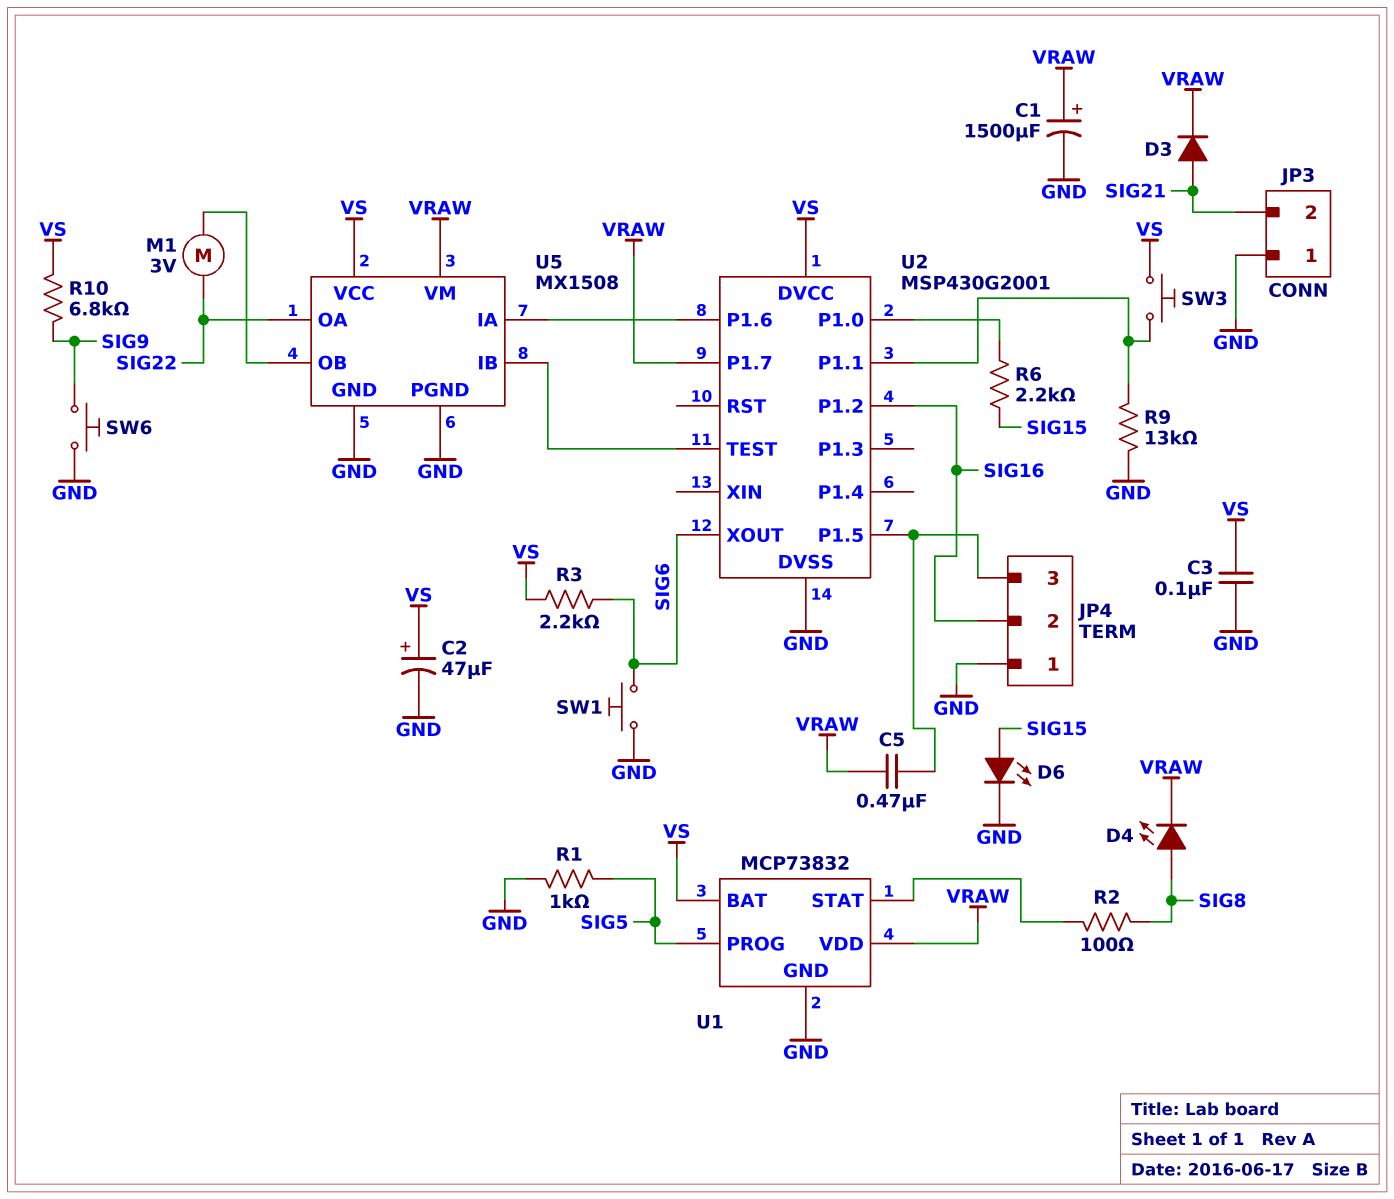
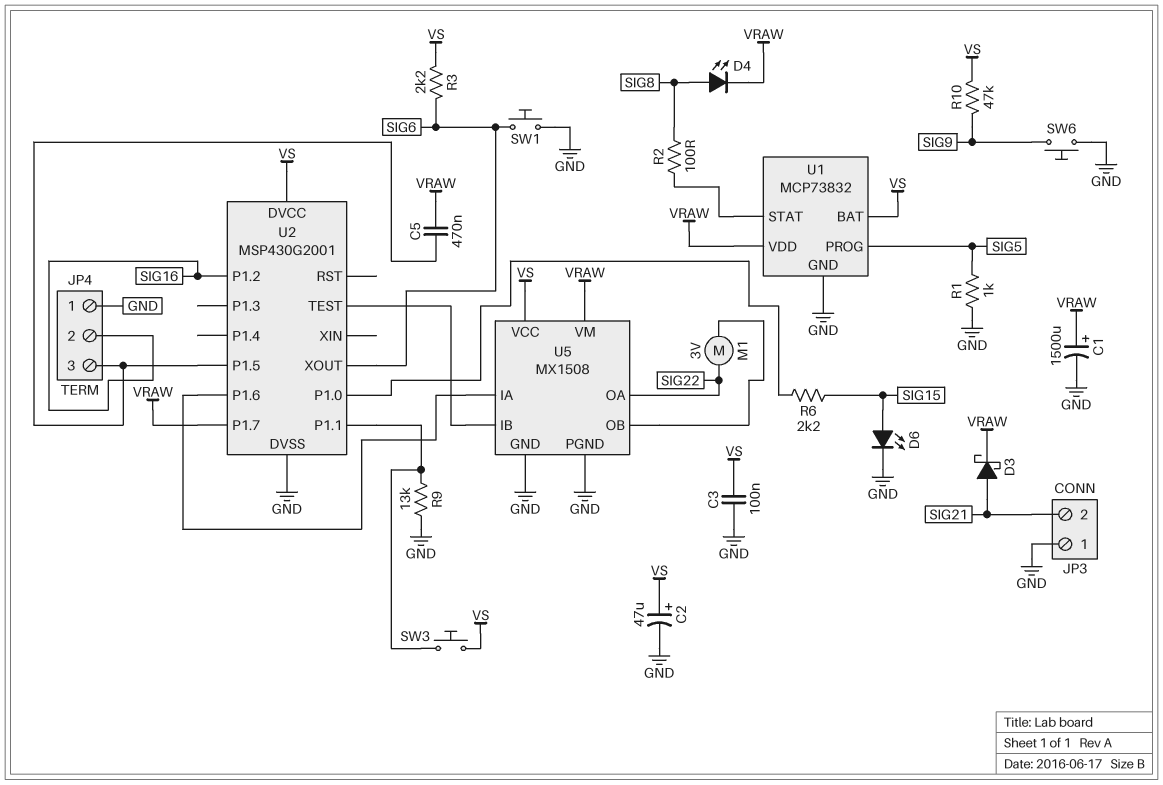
D3: diode (A SIG21, K VRAW) -> schottky (A SIG21, K VRAW)
R10: 6.8k (SIG9, VS) -> 47k (SIG9, VS)

